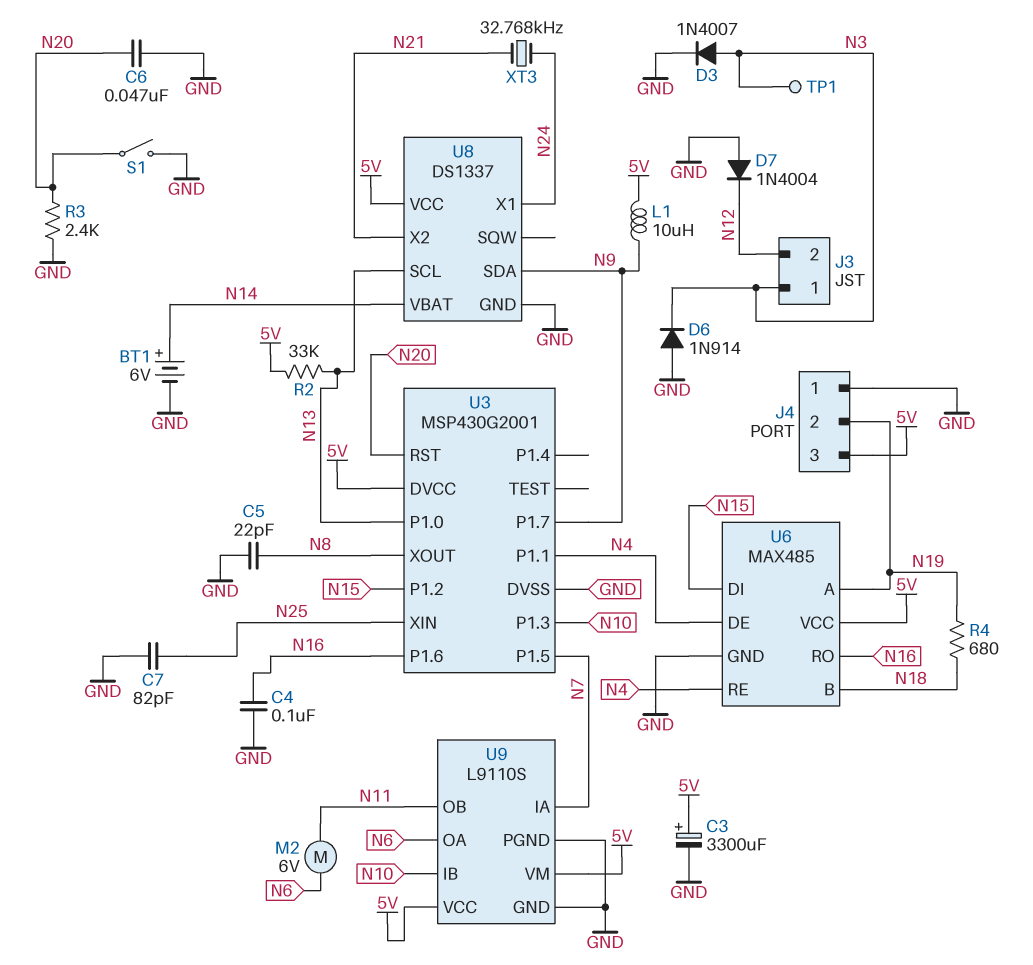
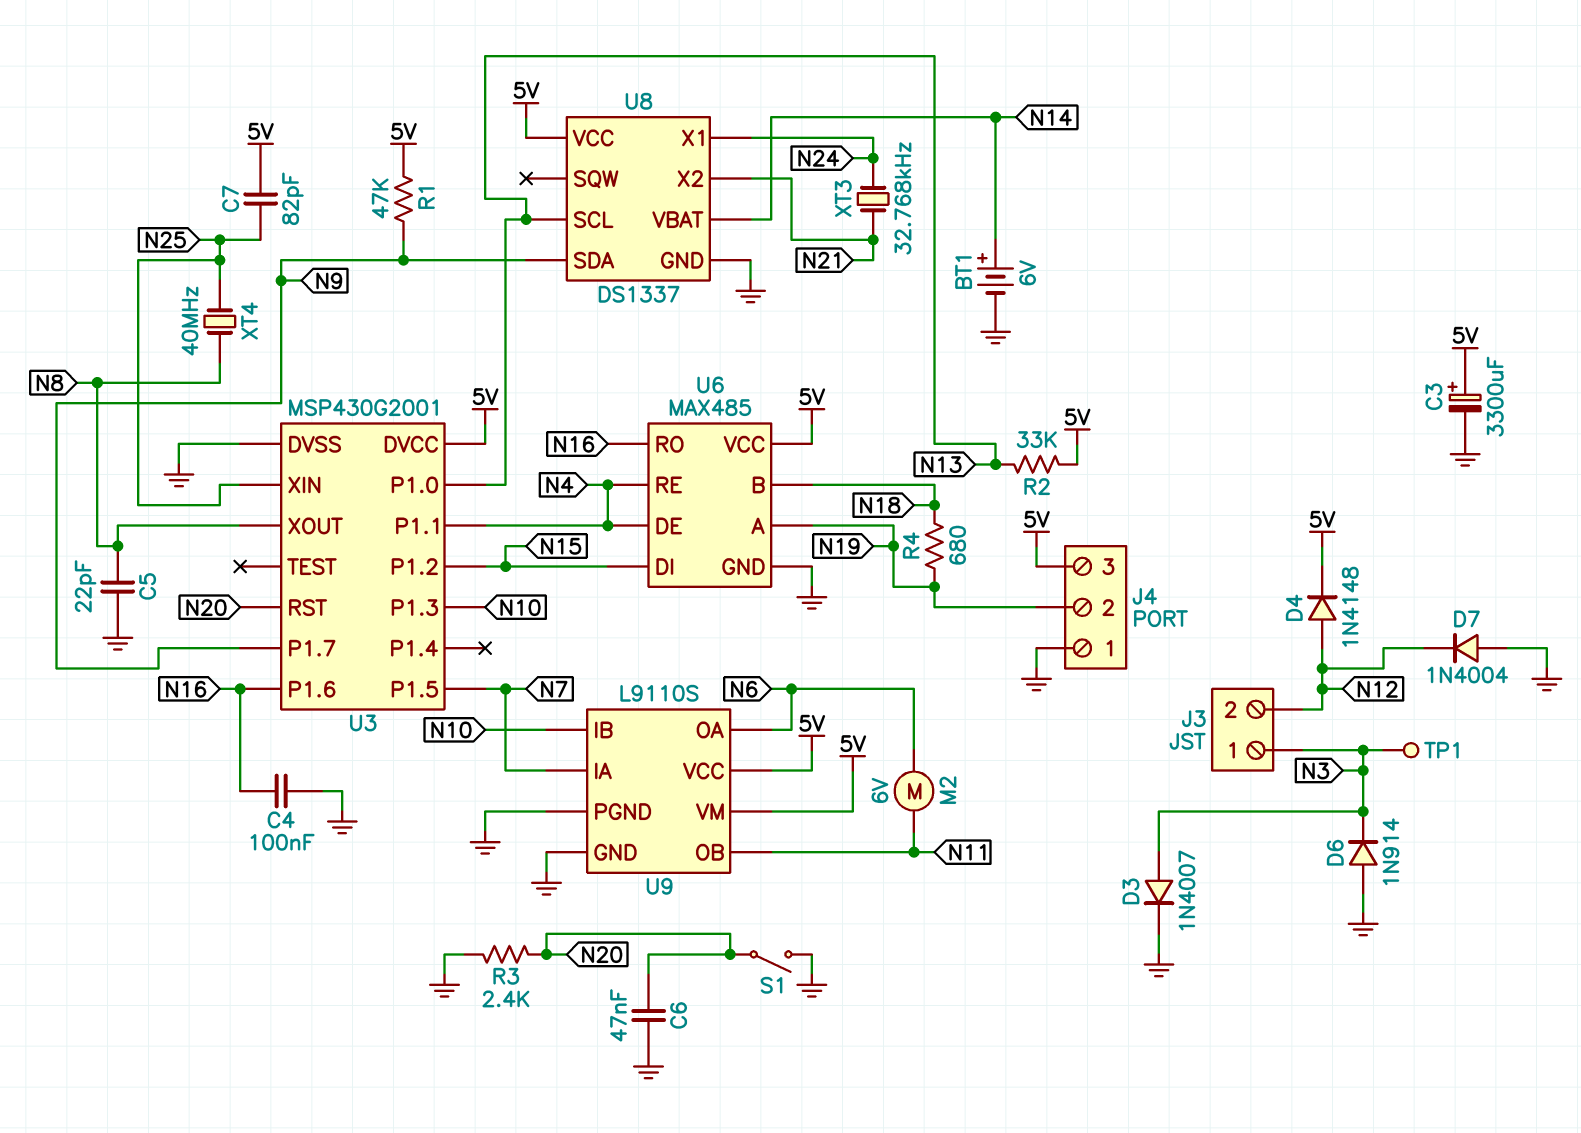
C7: 82pF (GND, N25) -> 82pF (5V, N25)
D4: none -> diode 1N4148 (A N12, K 5V)
L1: 10uH (5V, N9) -> none
R1: none -> 47k (5V, N9)
XT4: none -> 40MHz (N8, N25)

